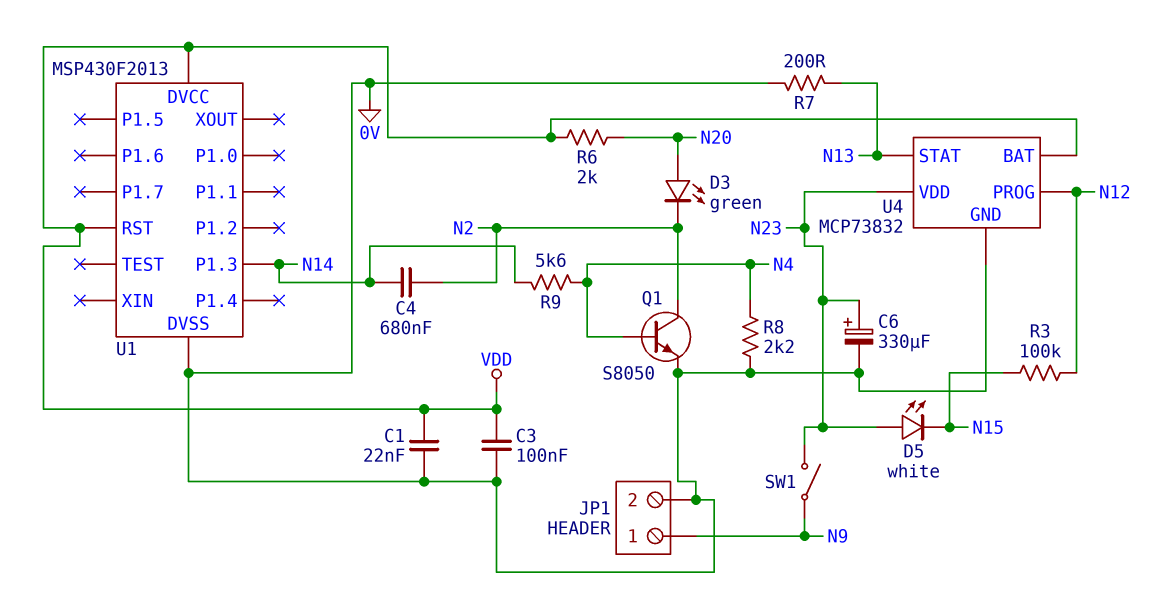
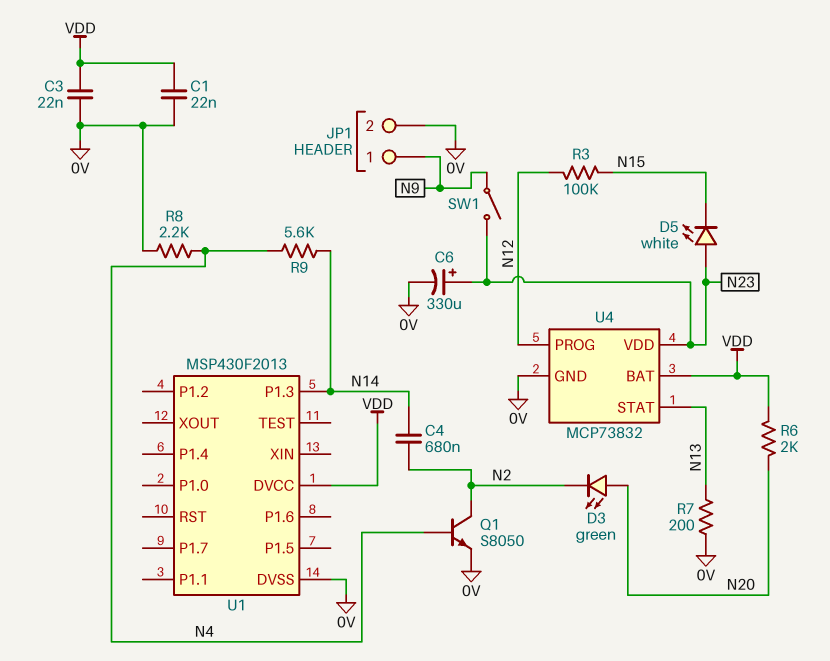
C3: 100nF (0V, VDD) -> 22nF (0V, VDD)
U1 pin RST: VDD -> none

